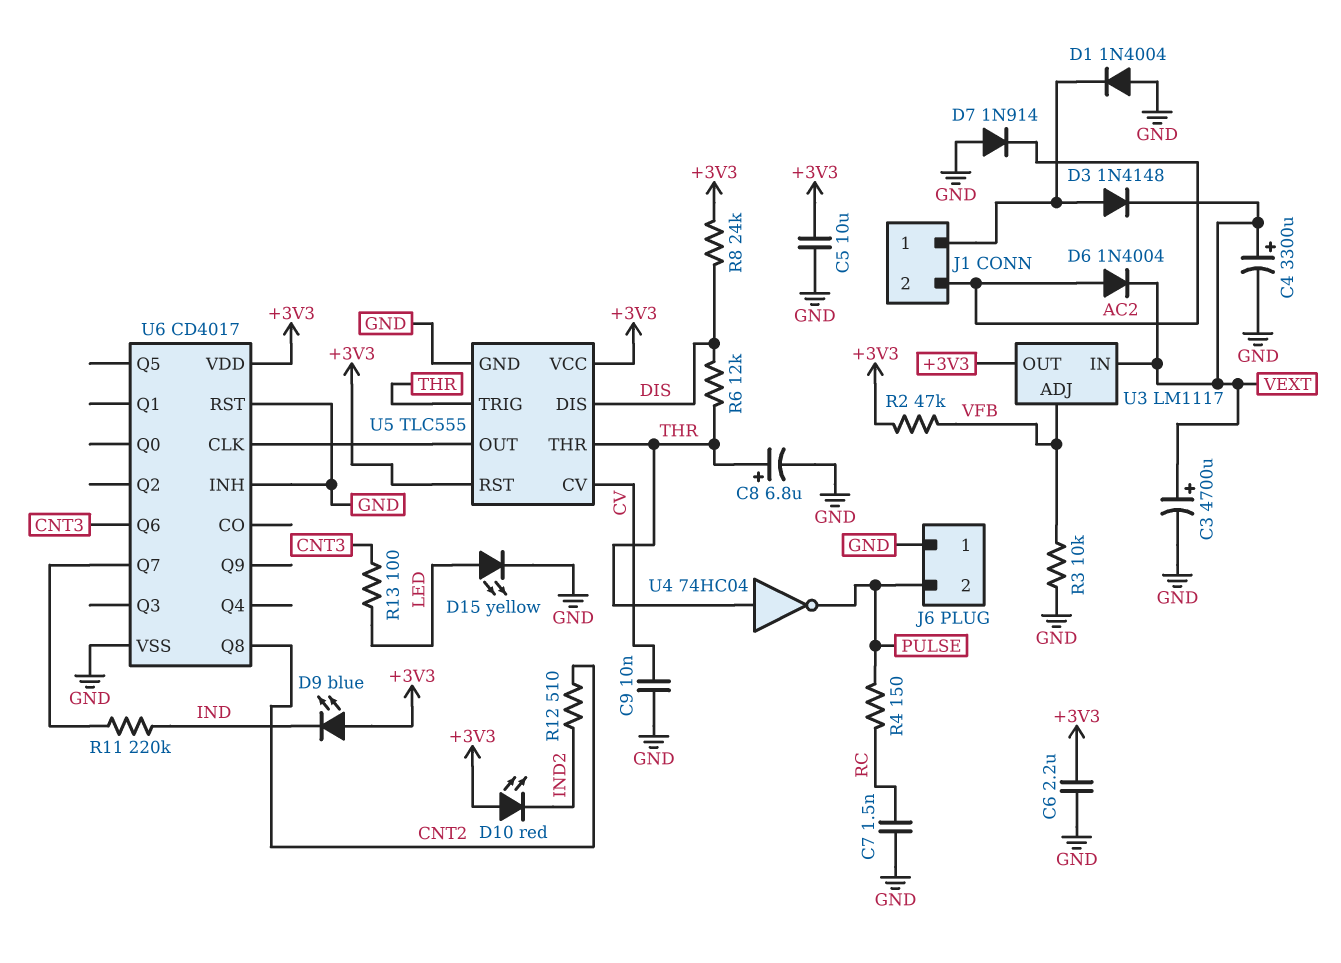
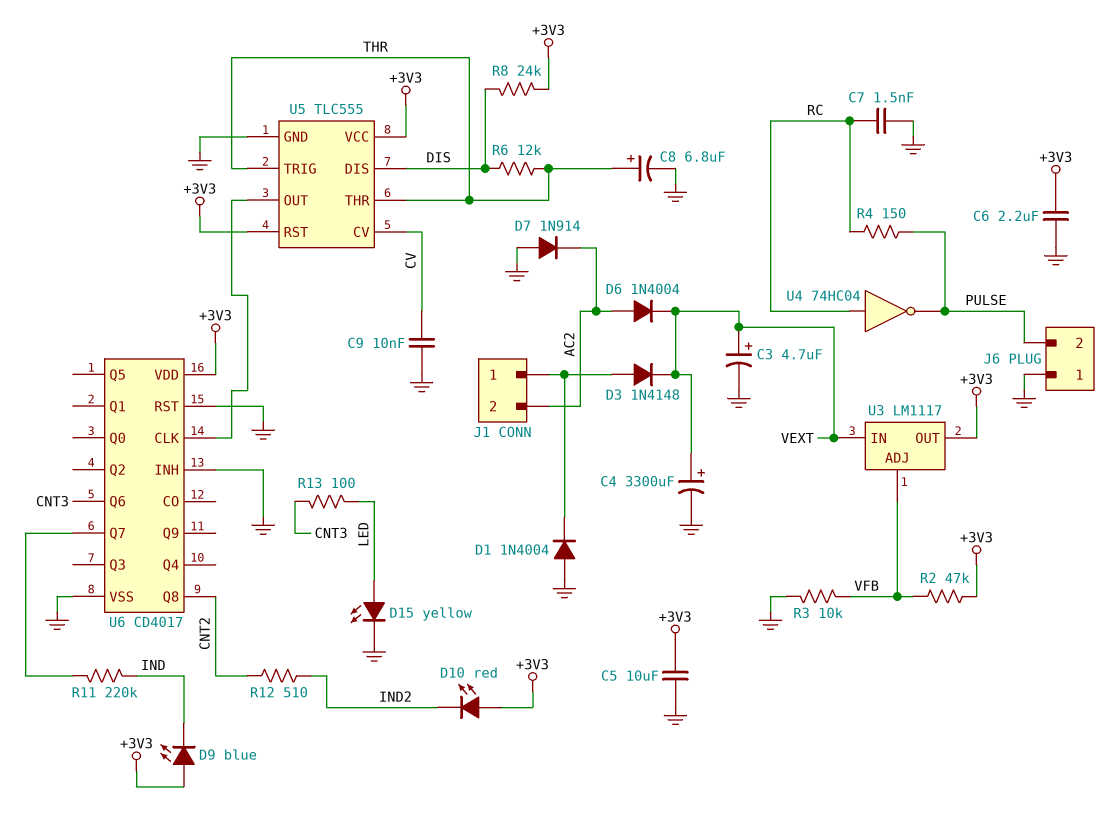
C3: 4700uF (plus VEXT, minus GND) -> 4.7uF (plus VEXT, minus GND)
U4: NOT 74HC04 (in THR, out PULSE) -> NOT 74HC04 (in RC, out PULSE)

